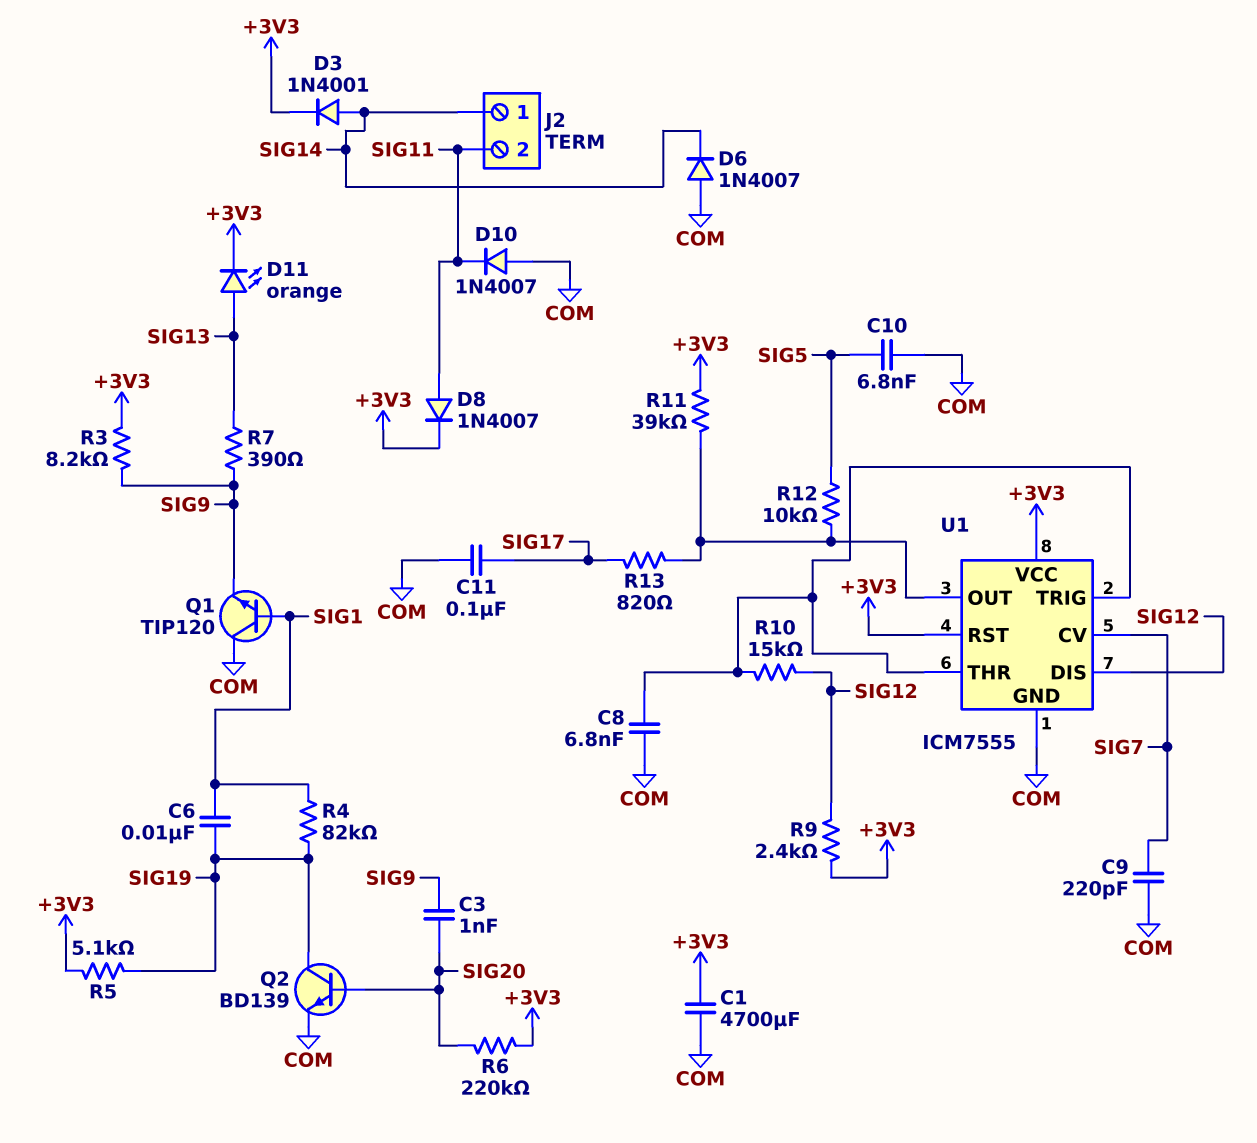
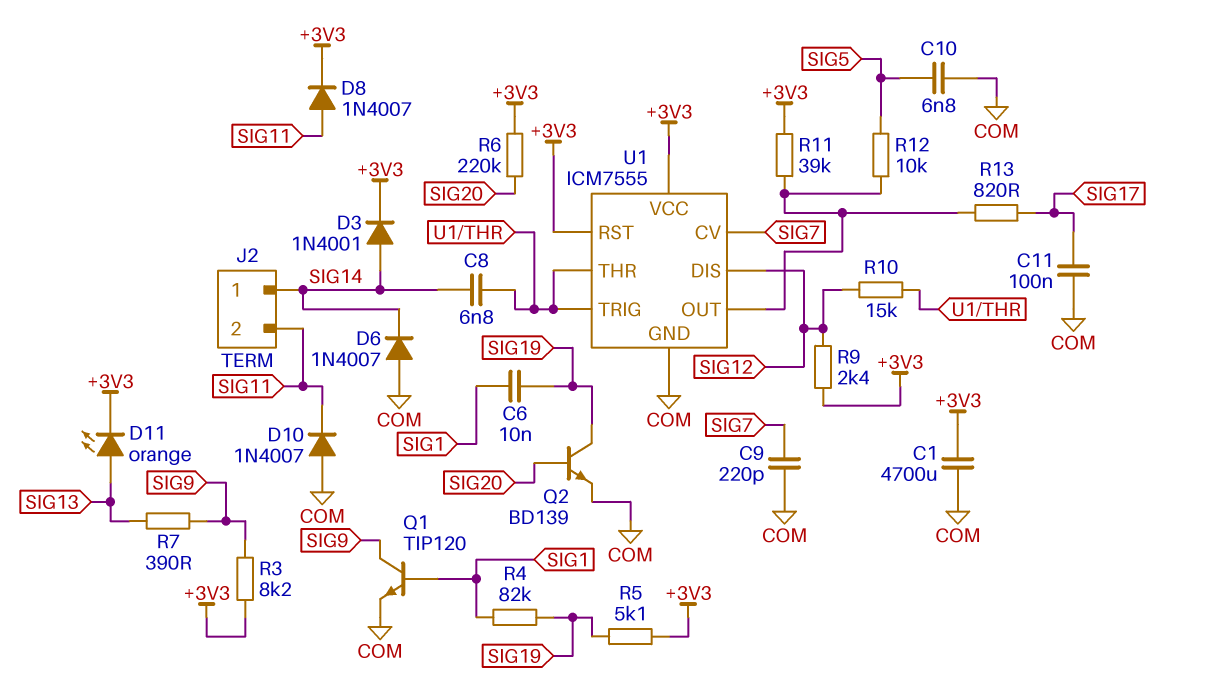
C3: 1nF (SIG9, SIG20) -> none
C8: 6.8nF (COM, U1/THR) -> 6.8nF (SIG14, U1/THR)
Q1: NPN TIP120 (B SIG1, C COM, E SIG9) -> NPN TIP120 (B SIG1, C SIG9, E COM)

